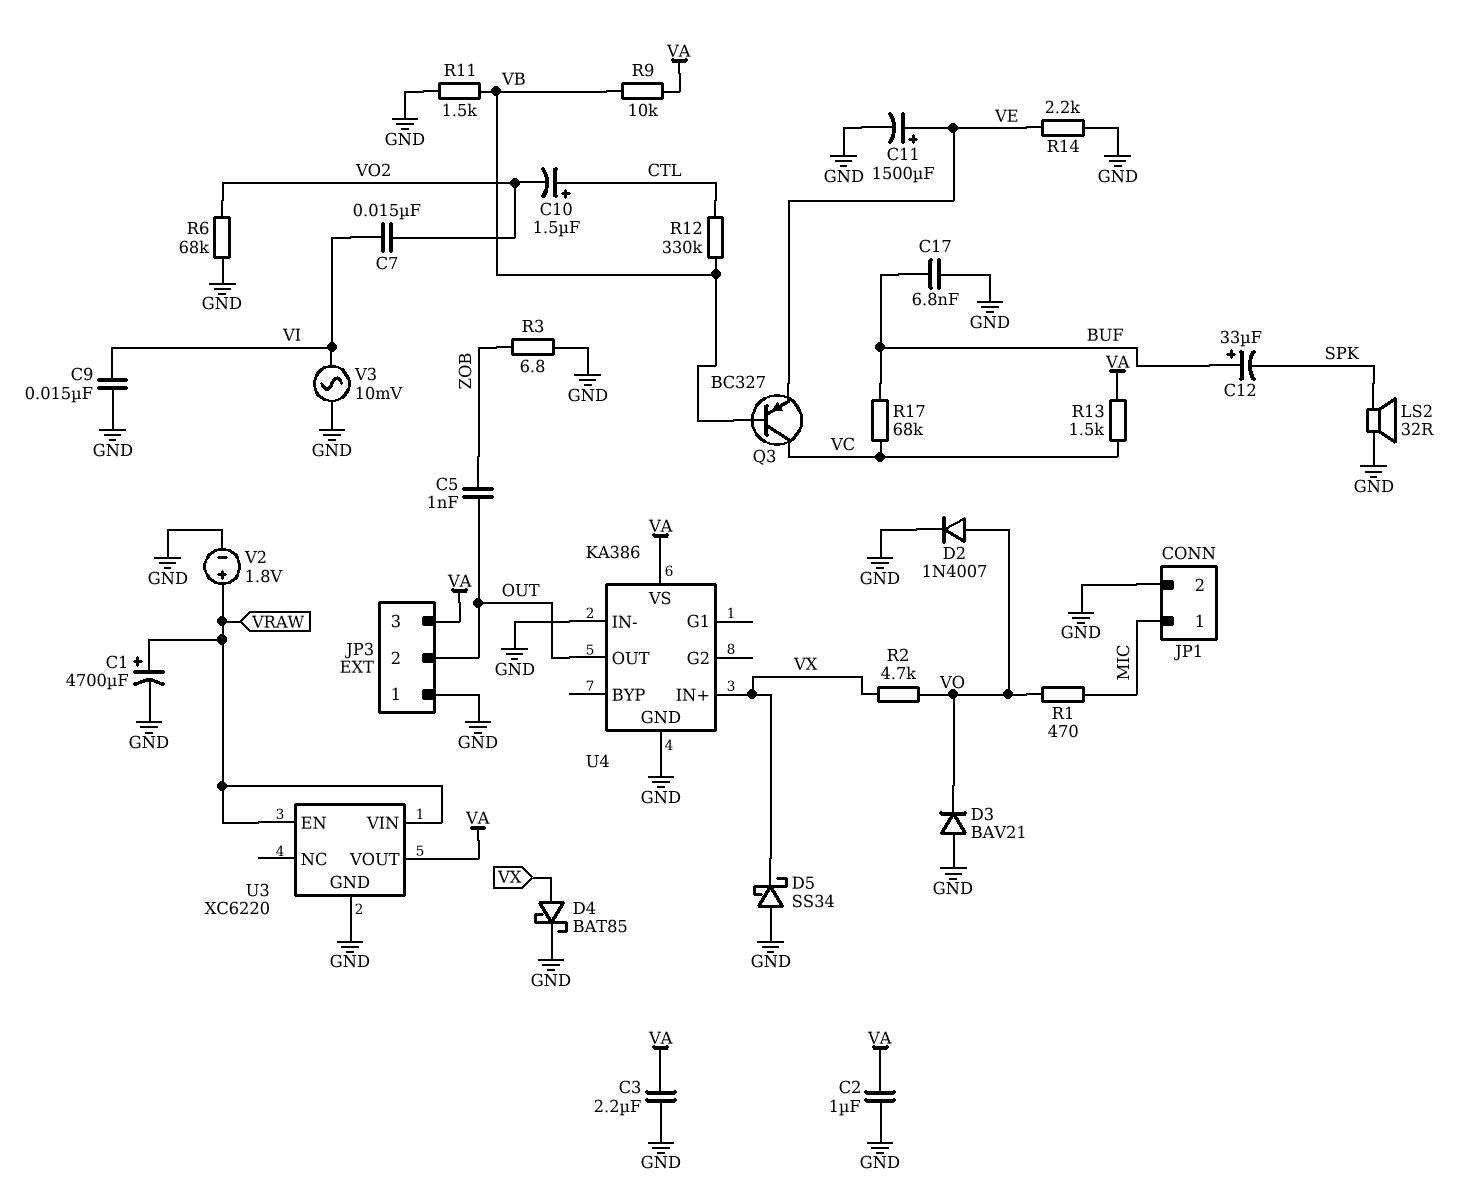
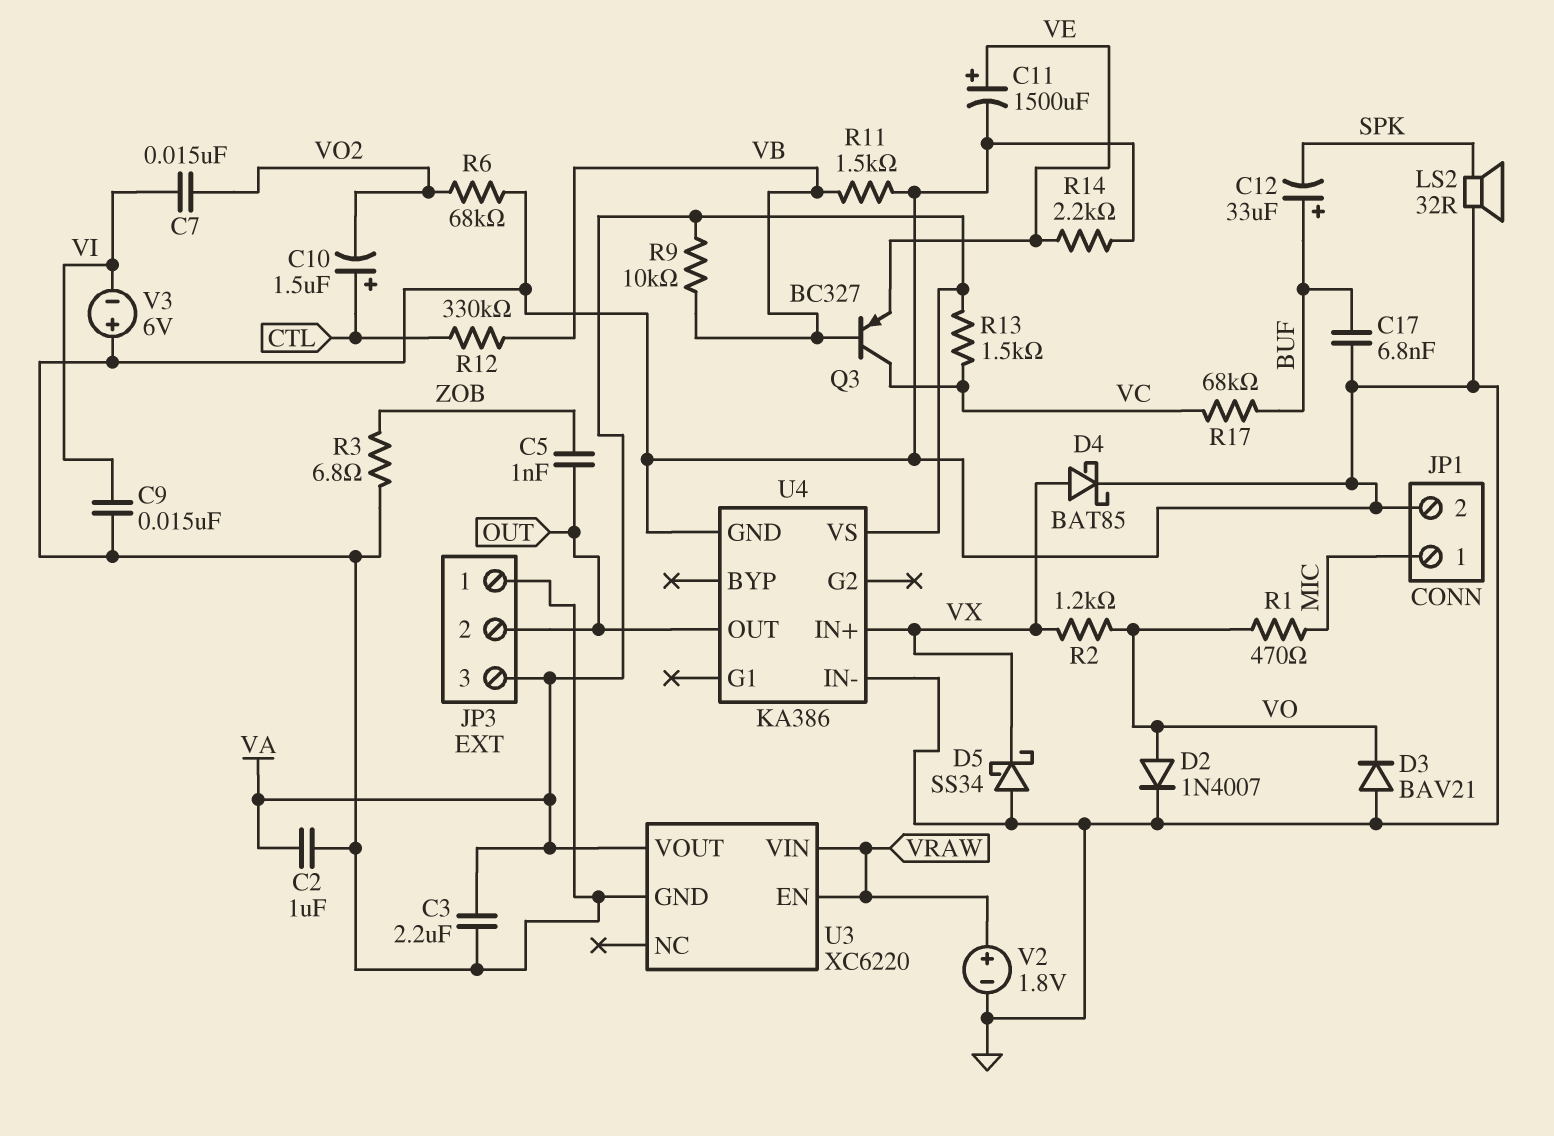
C1: 4700uF (plus VRAW, minus GND) -> none
R2: 4.7k (VO, VX) -> 1.2k (VO, VX)
V3: AC 10mV (GND, VI) -> 6V (plus GND, minus VI)

